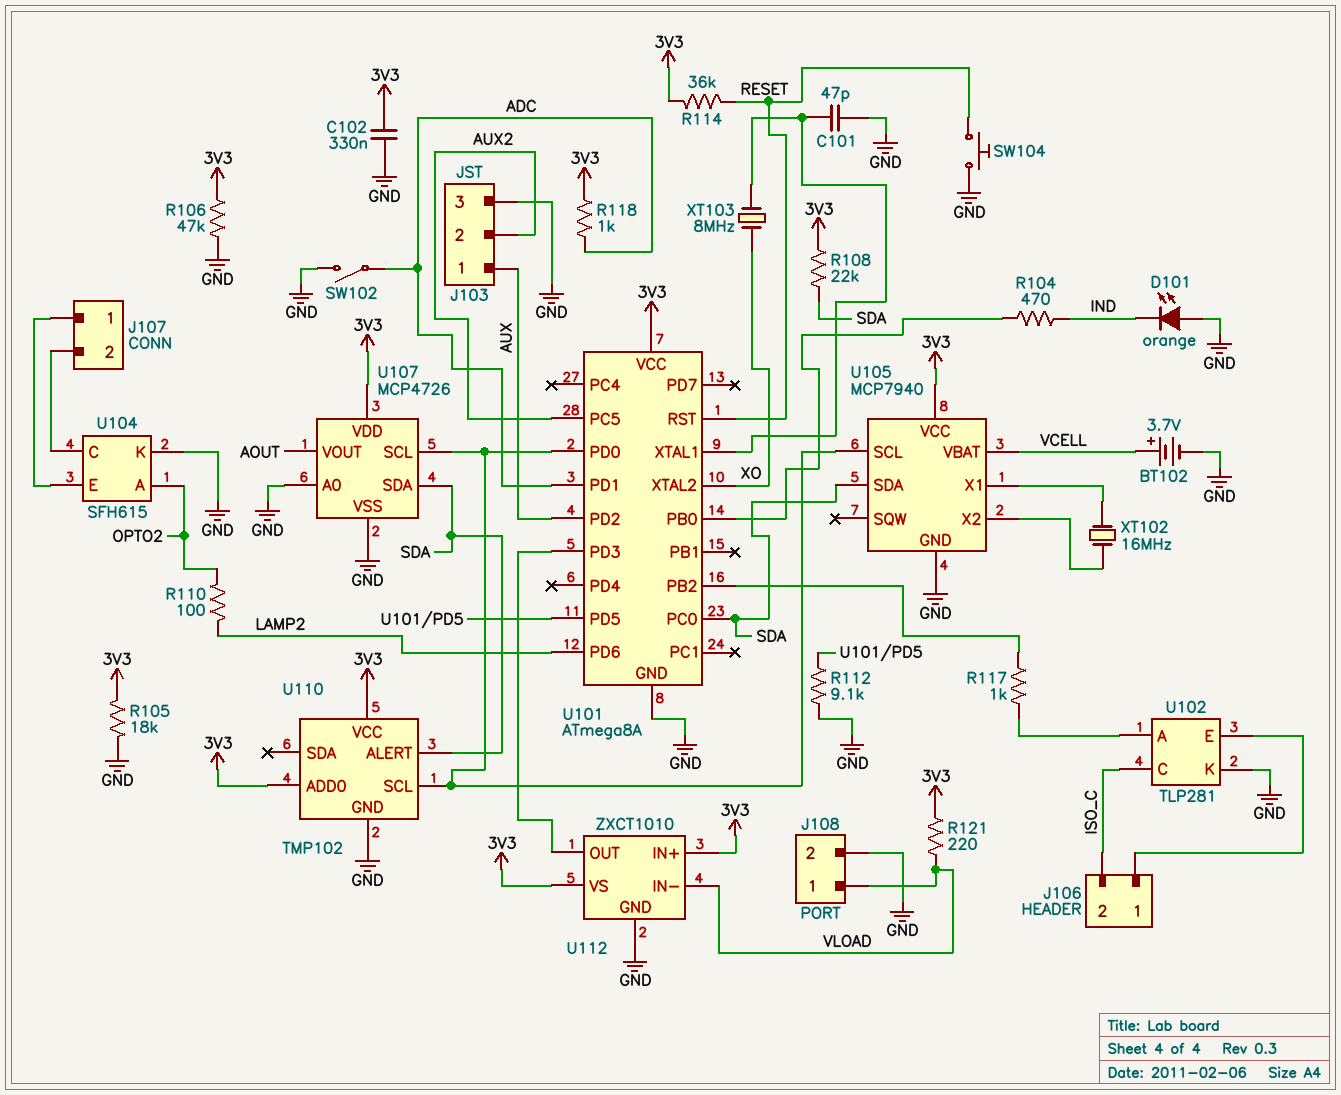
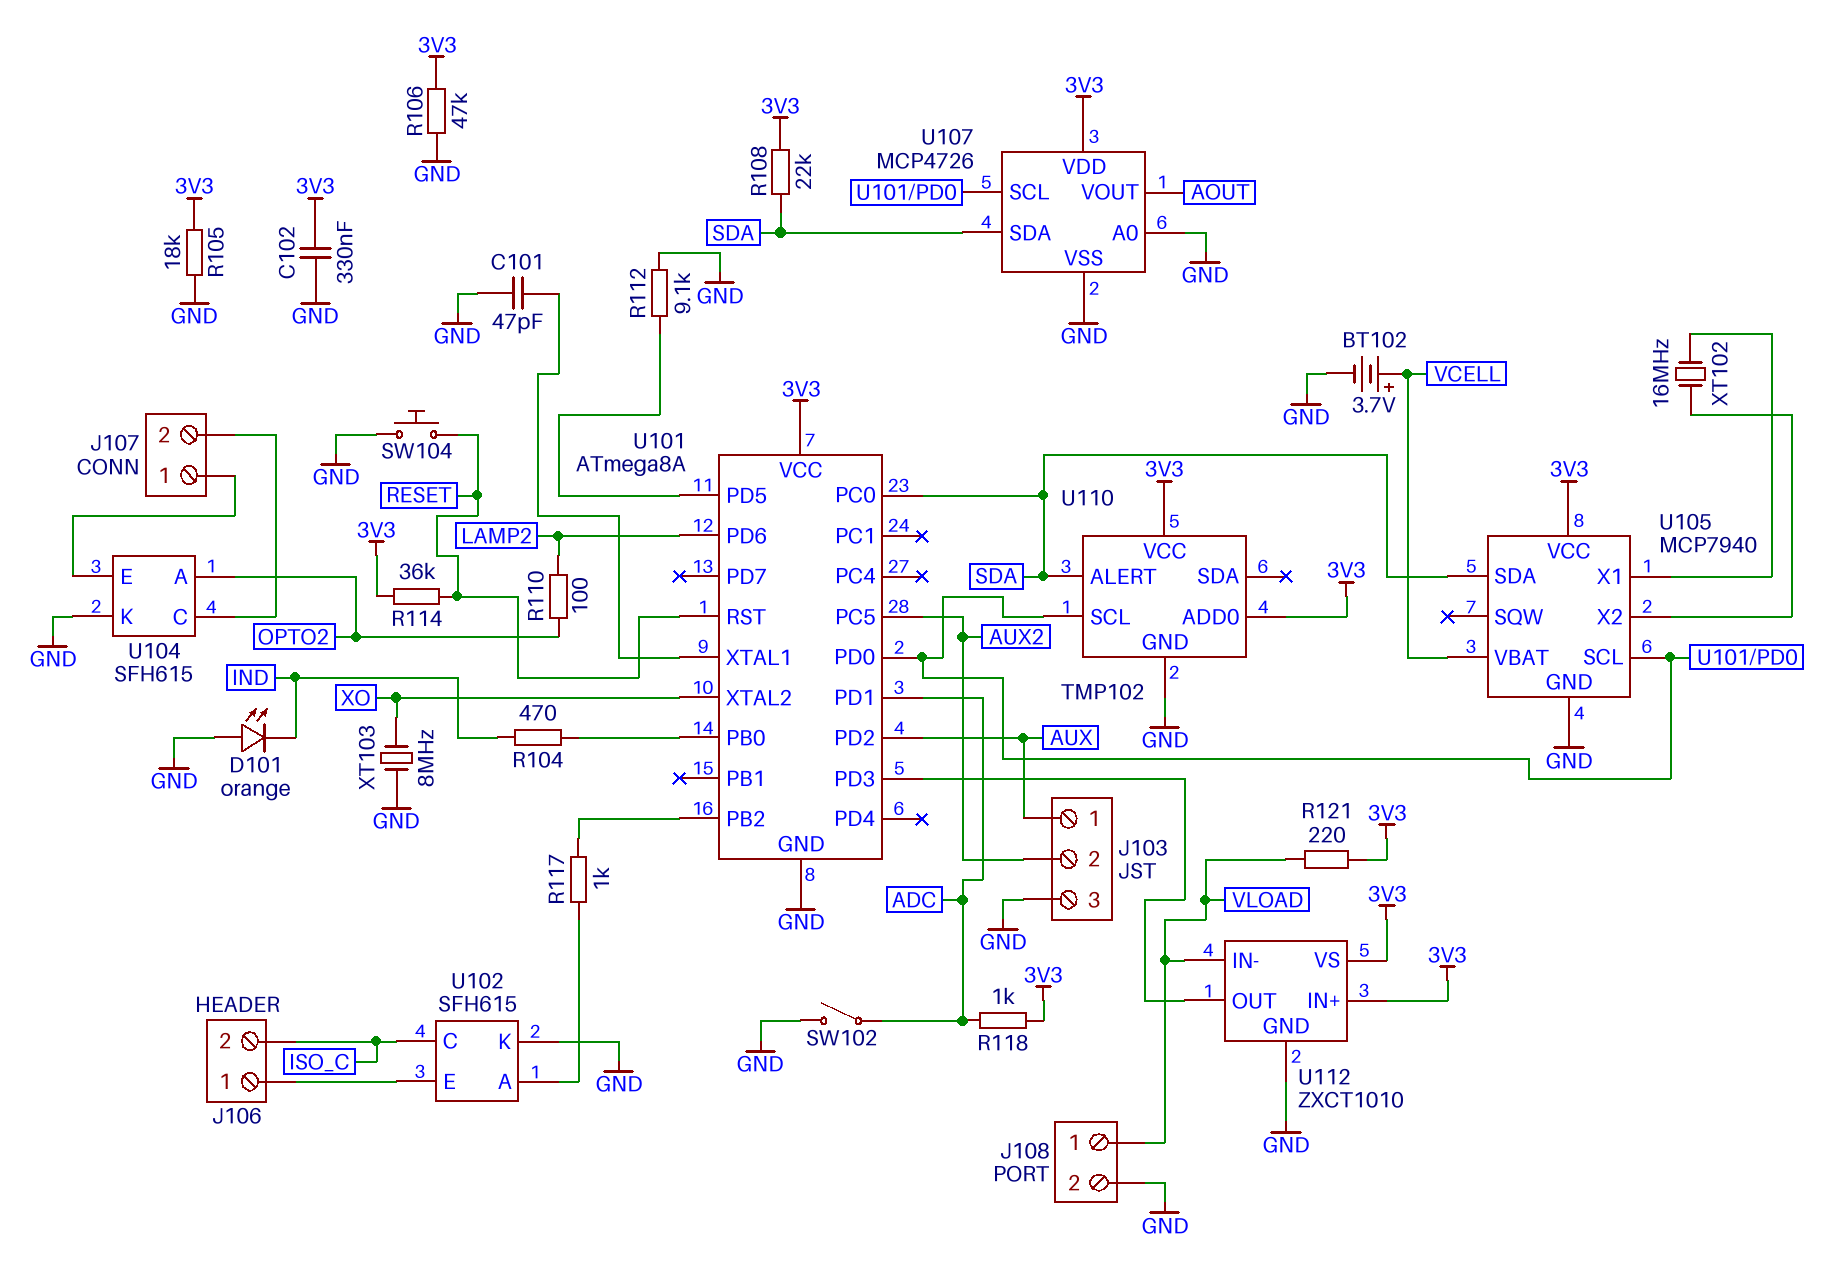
U102: TLP281 -> SFH615
XT103: 8MHz (U101/XTAL1, XO) -> 8MHz (GND, XO)

